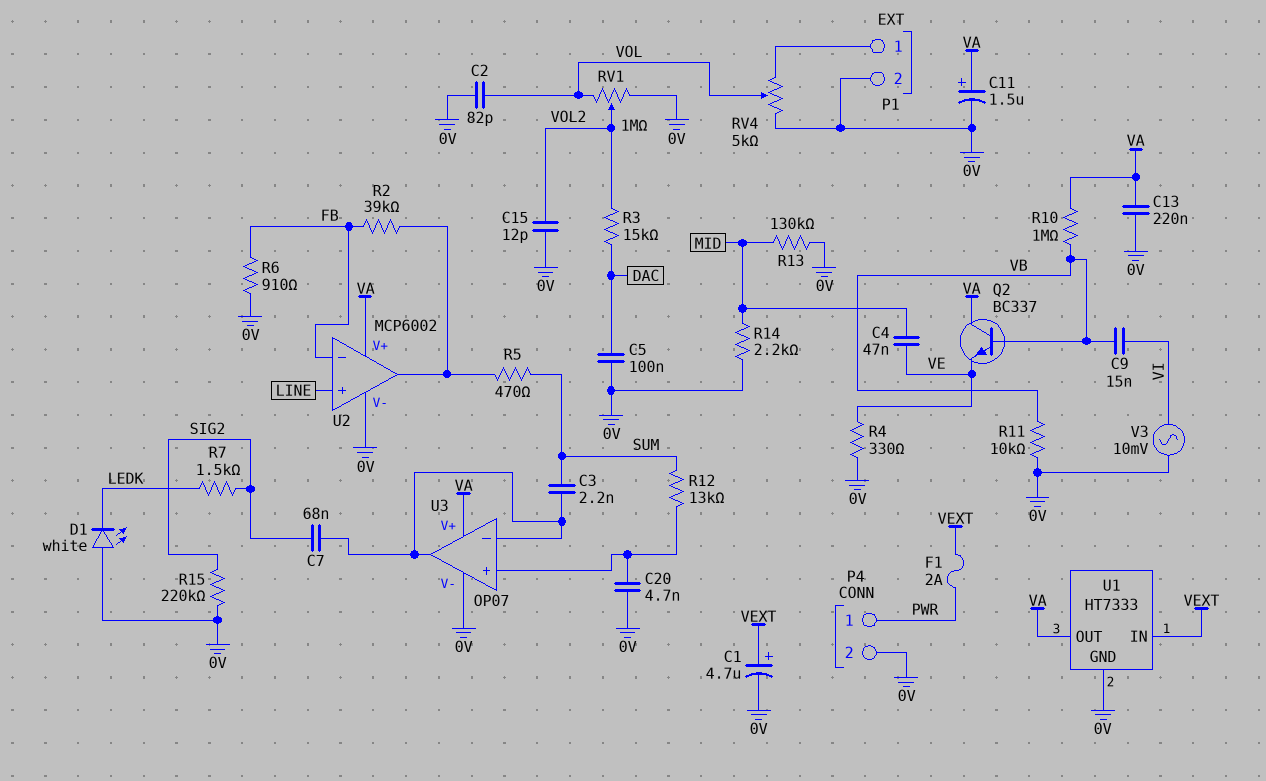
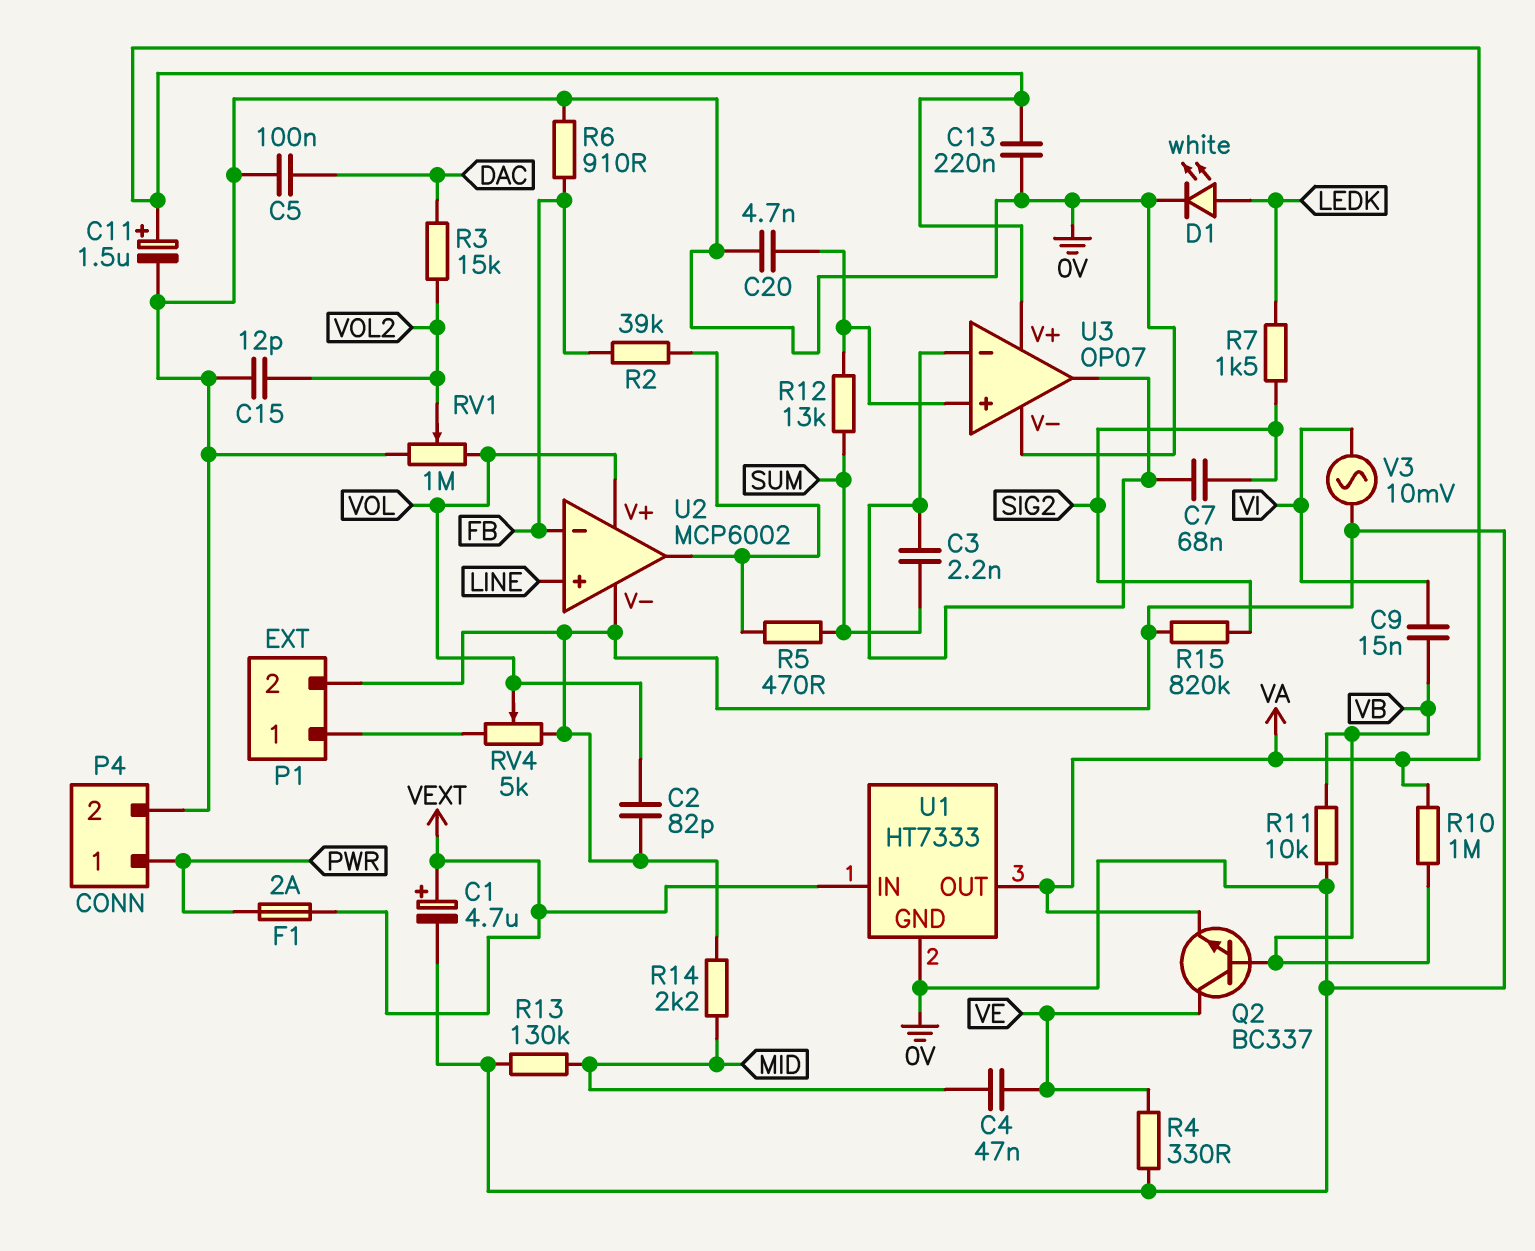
D1: LED white (A 0V, K LEDK) -> LED white (A LEDK, K 0V)
Q2: NPN BC337 (B VB, C VA, E VE) -> NPN BC337 (B VB, C VE, E VA)
R15: 220k (0V, SIG2) -> 820k (0V, SIG2)
U2 pin V+: VA -> VOL

